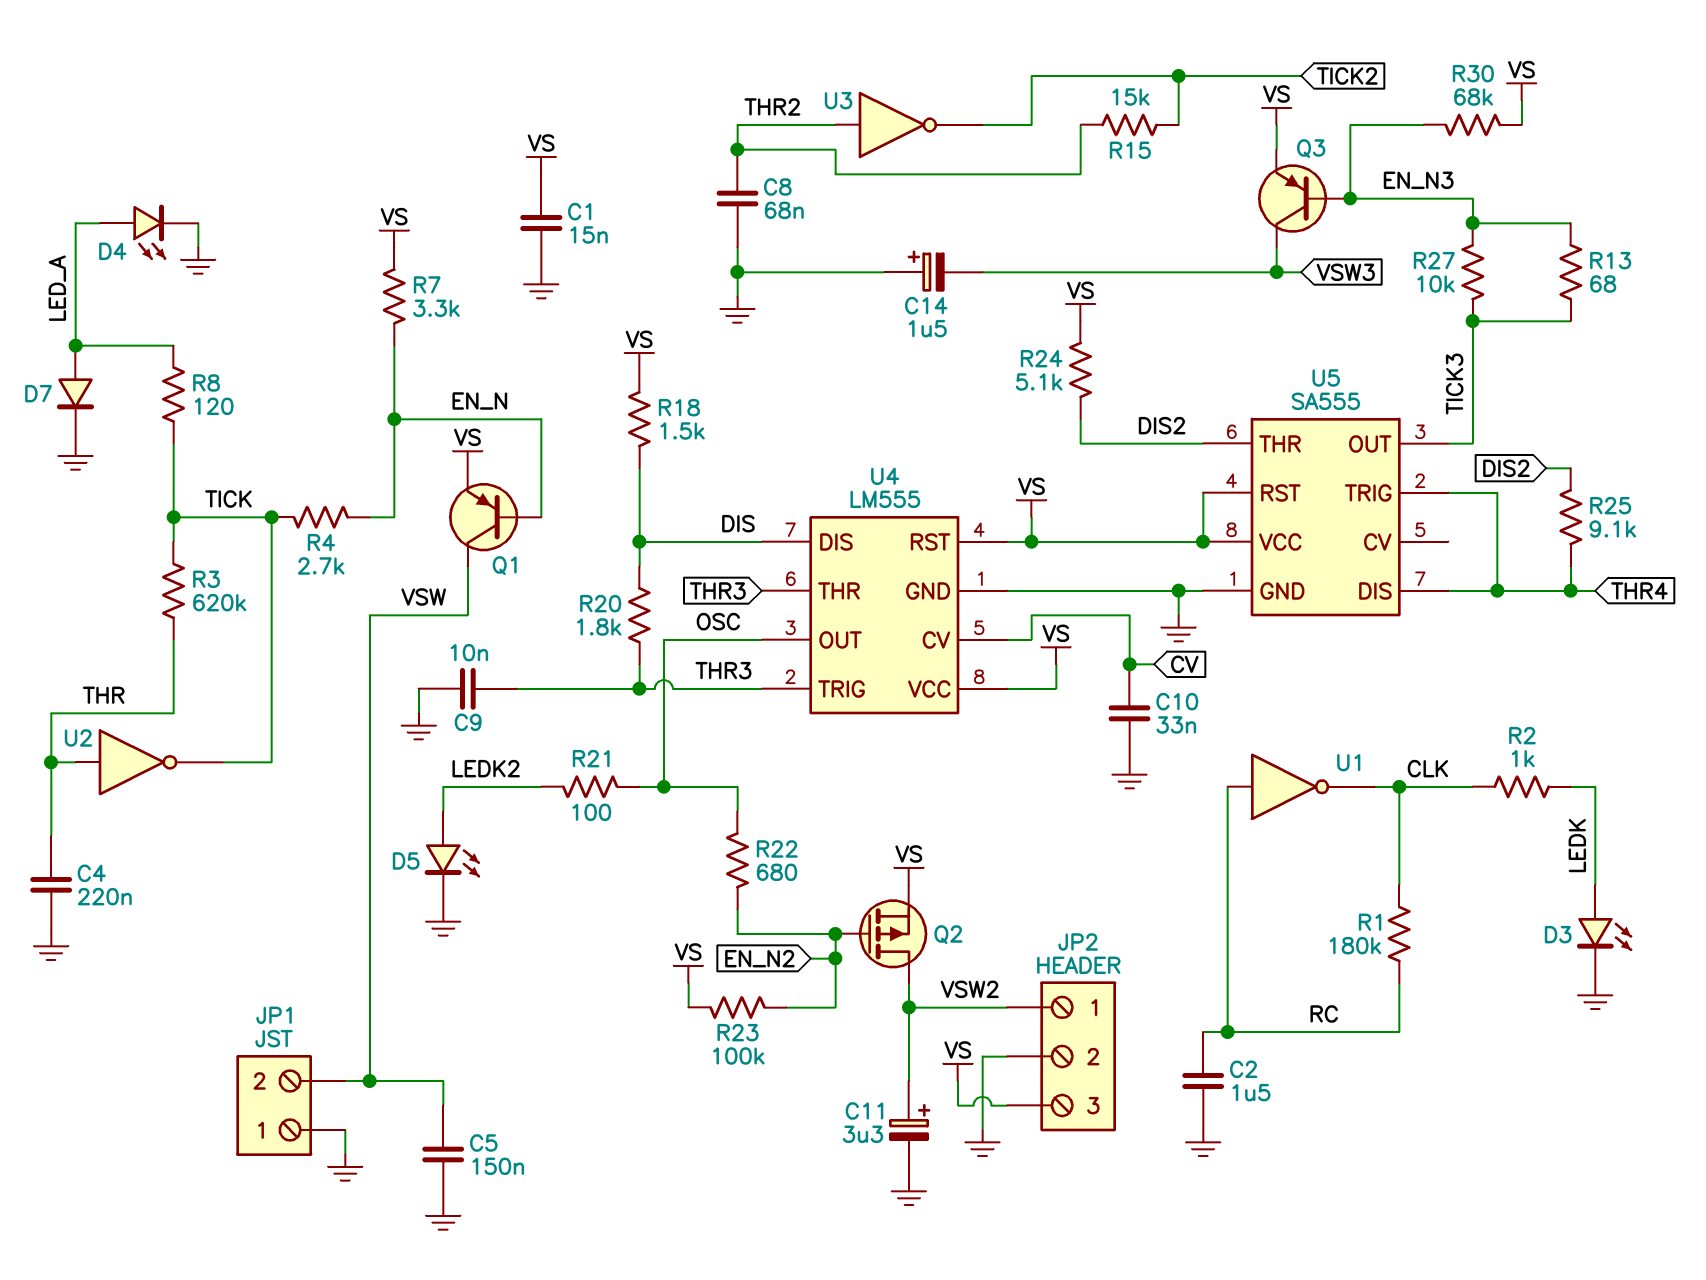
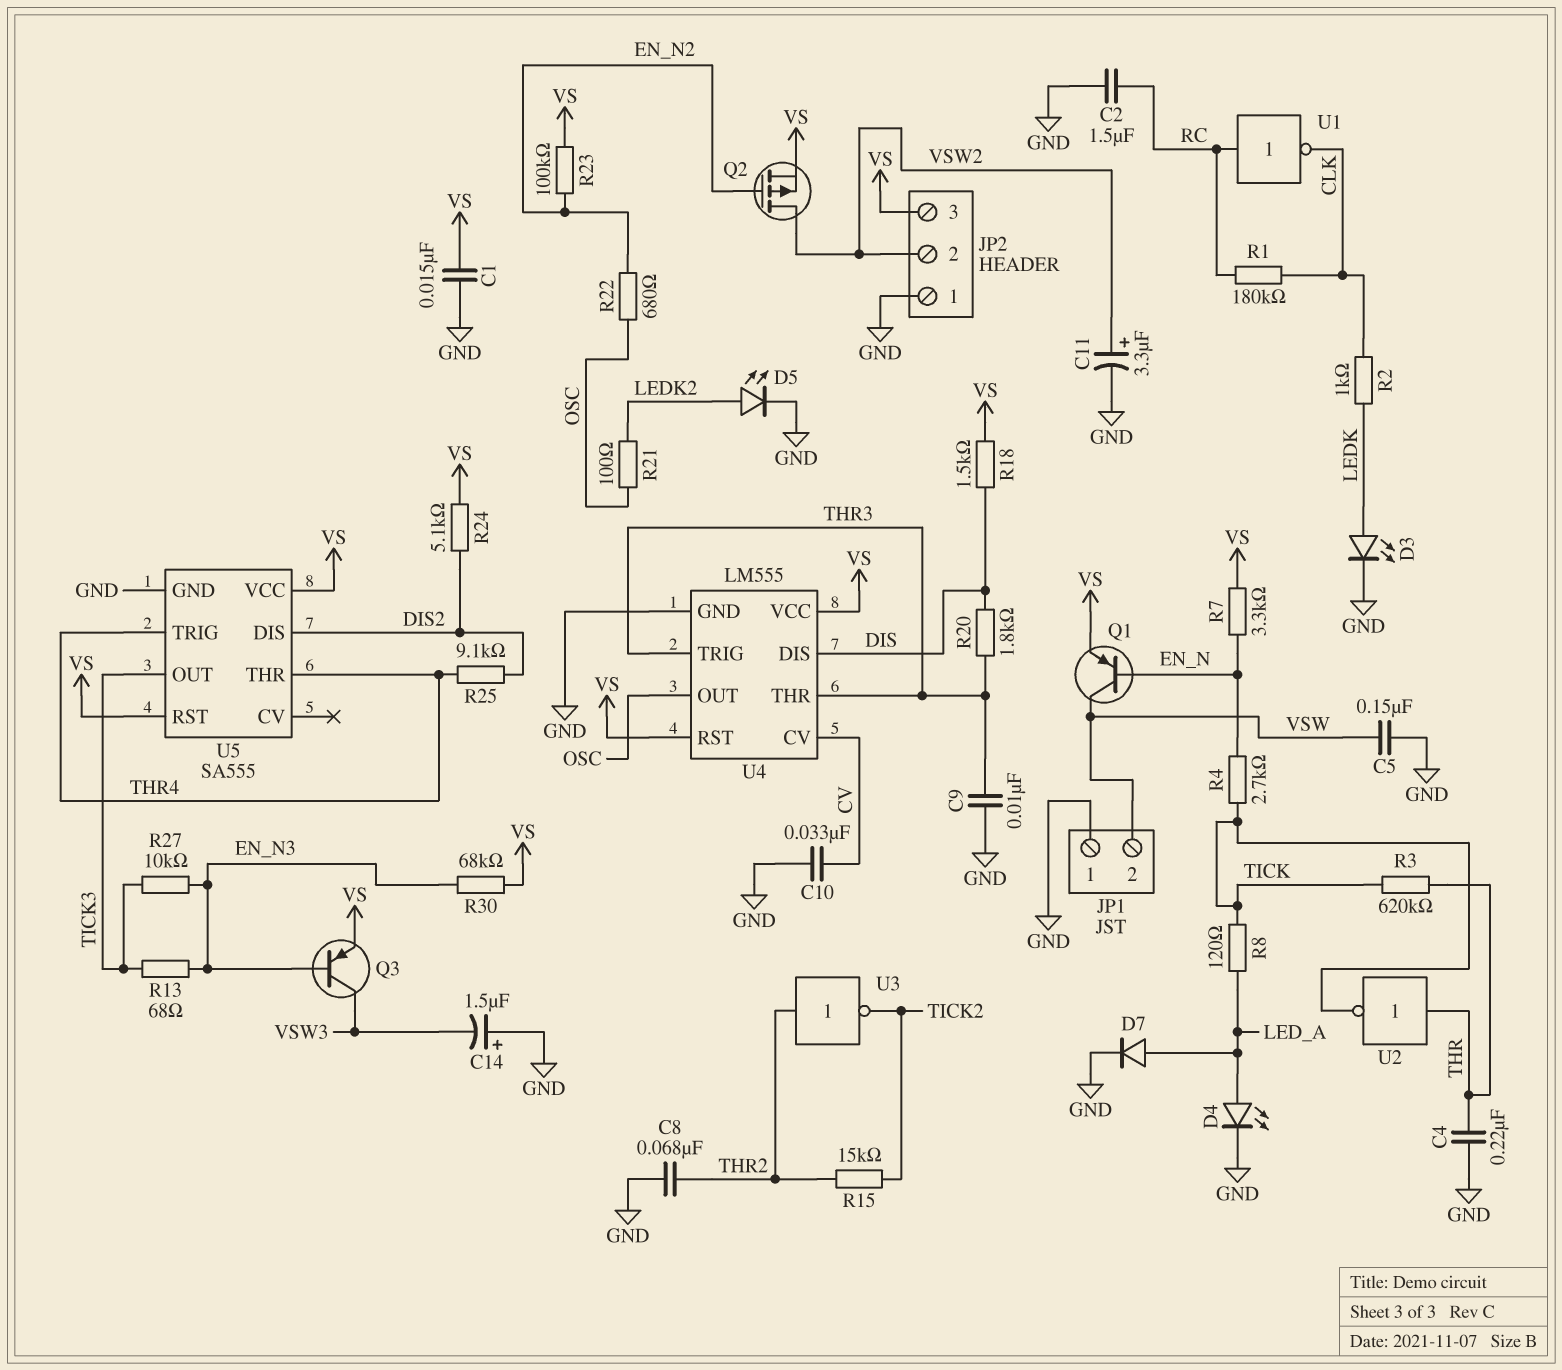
JP2 pin 1: VSW2 -> GND
JP2 pin 2: GND -> VSW2
U5 pin DIS: THR4 -> DIS2
U5 pin THR: DIS2 -> THR4

